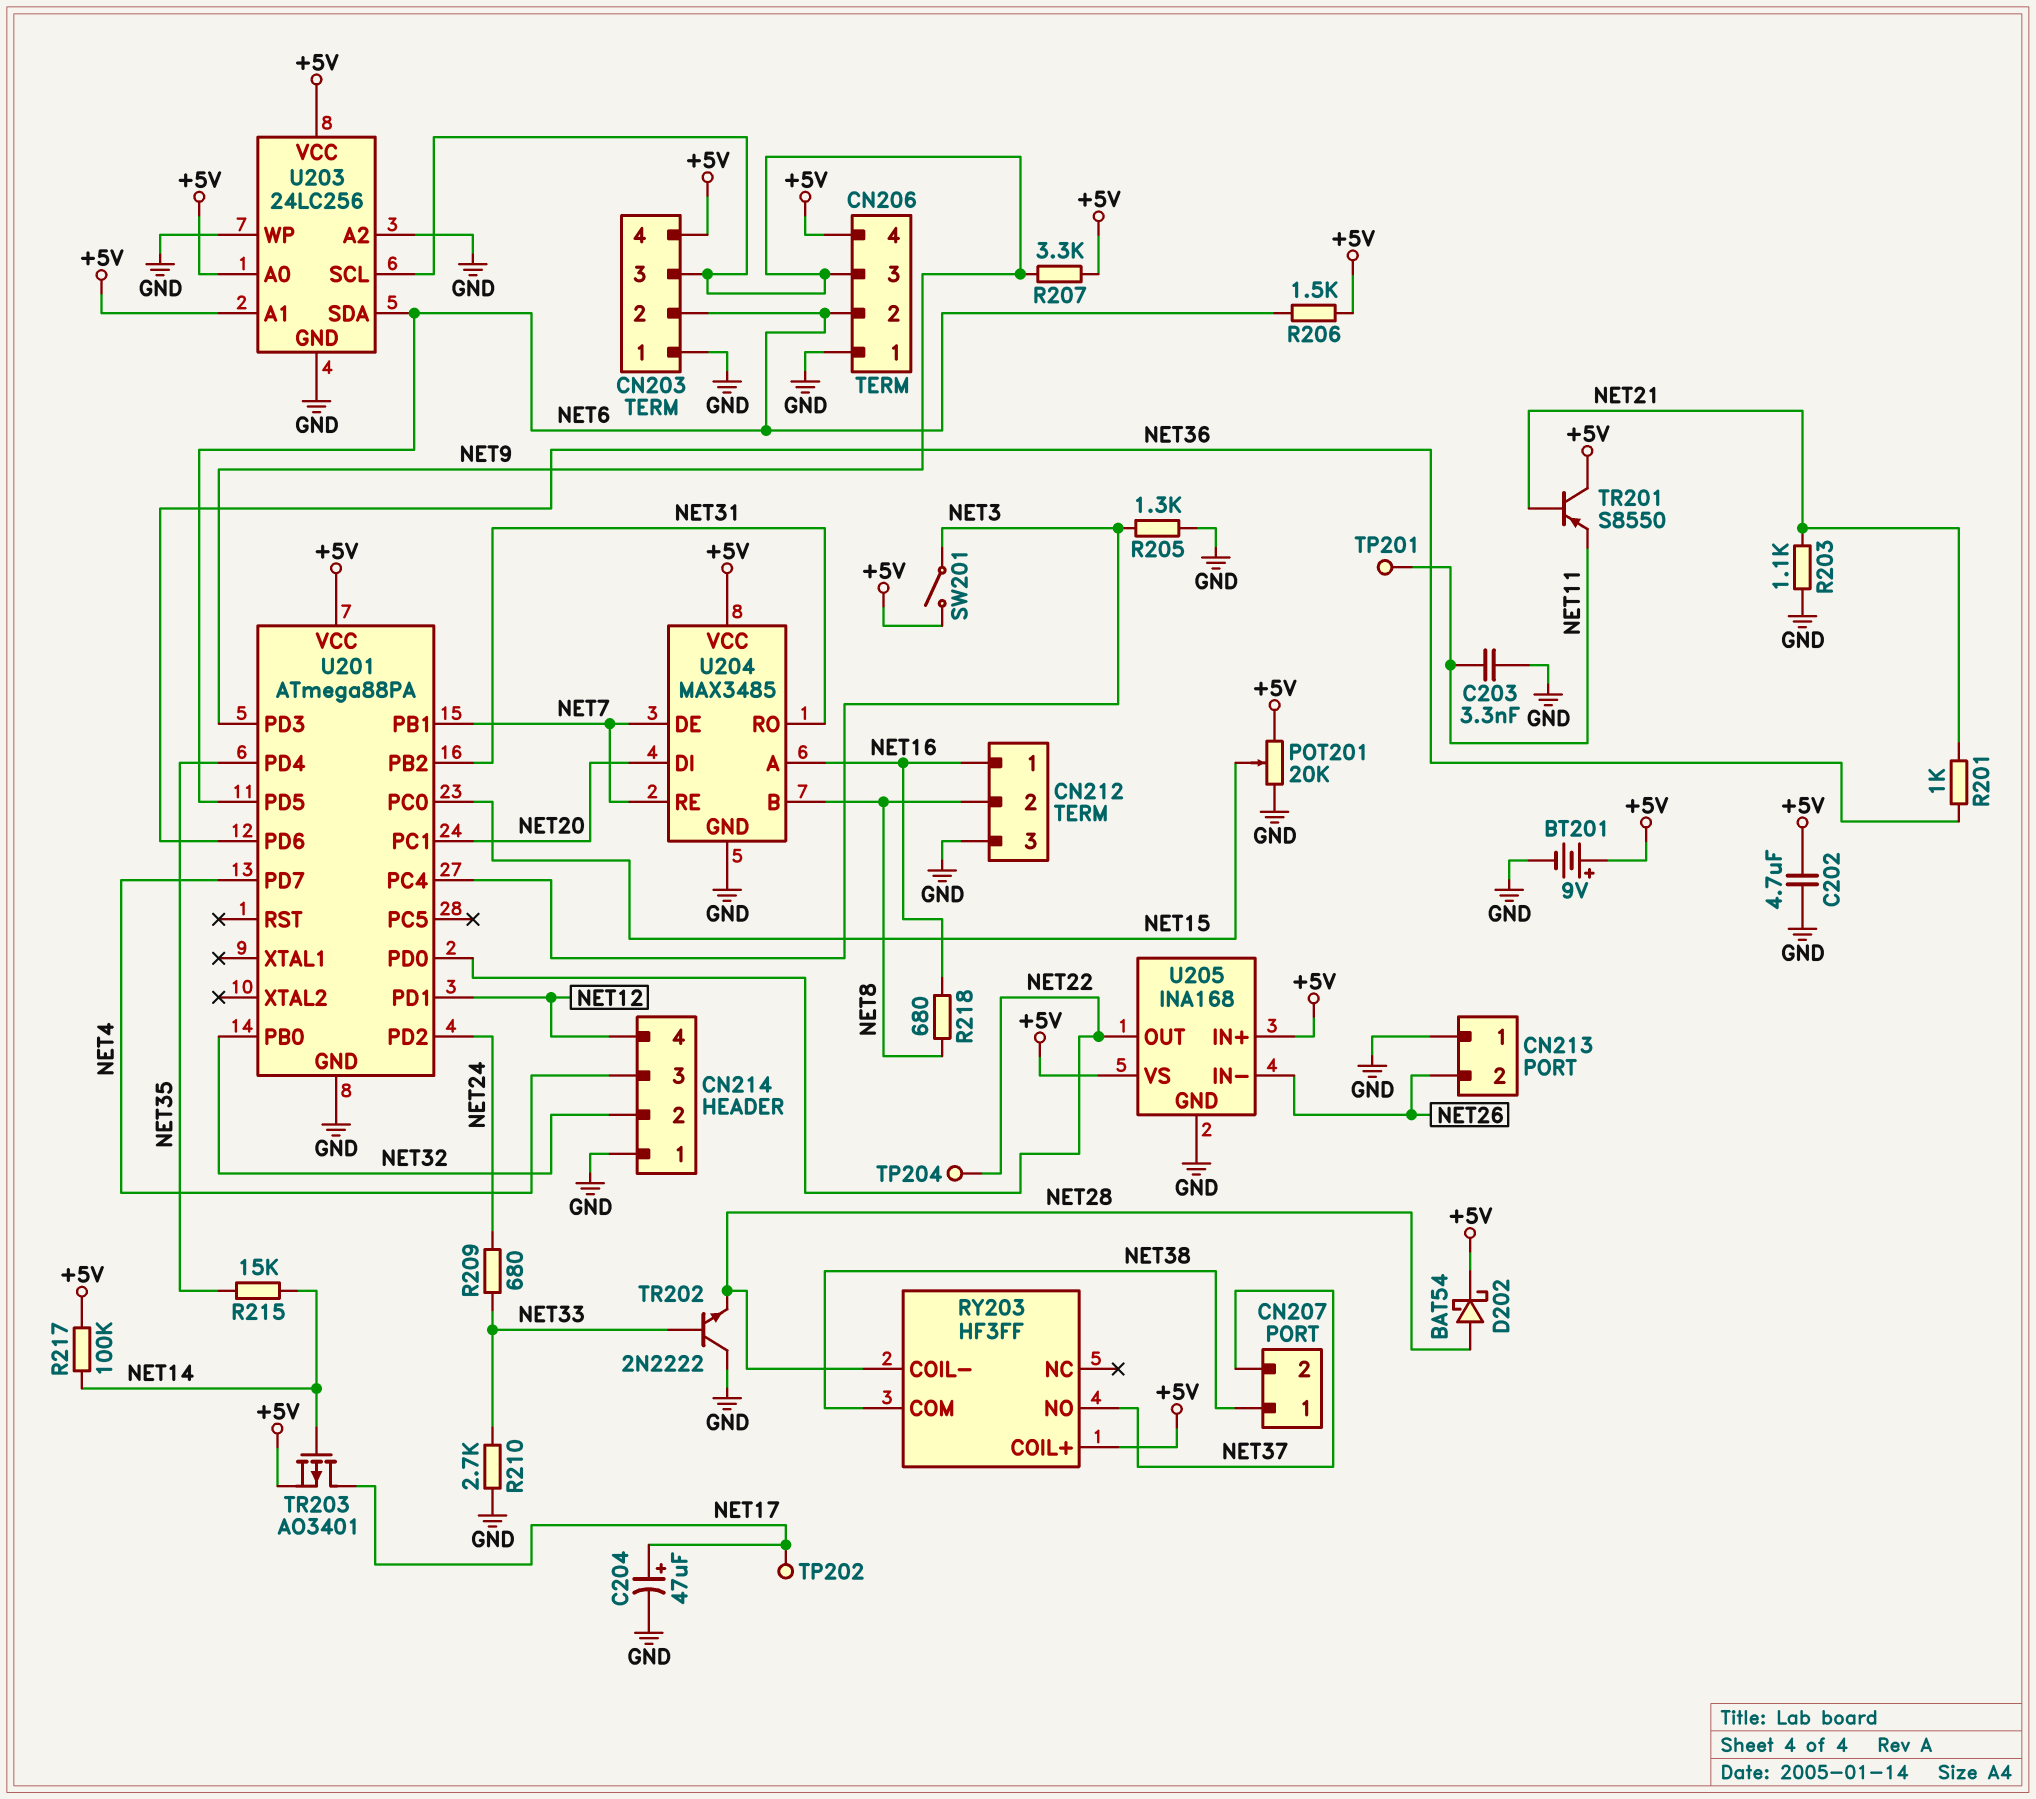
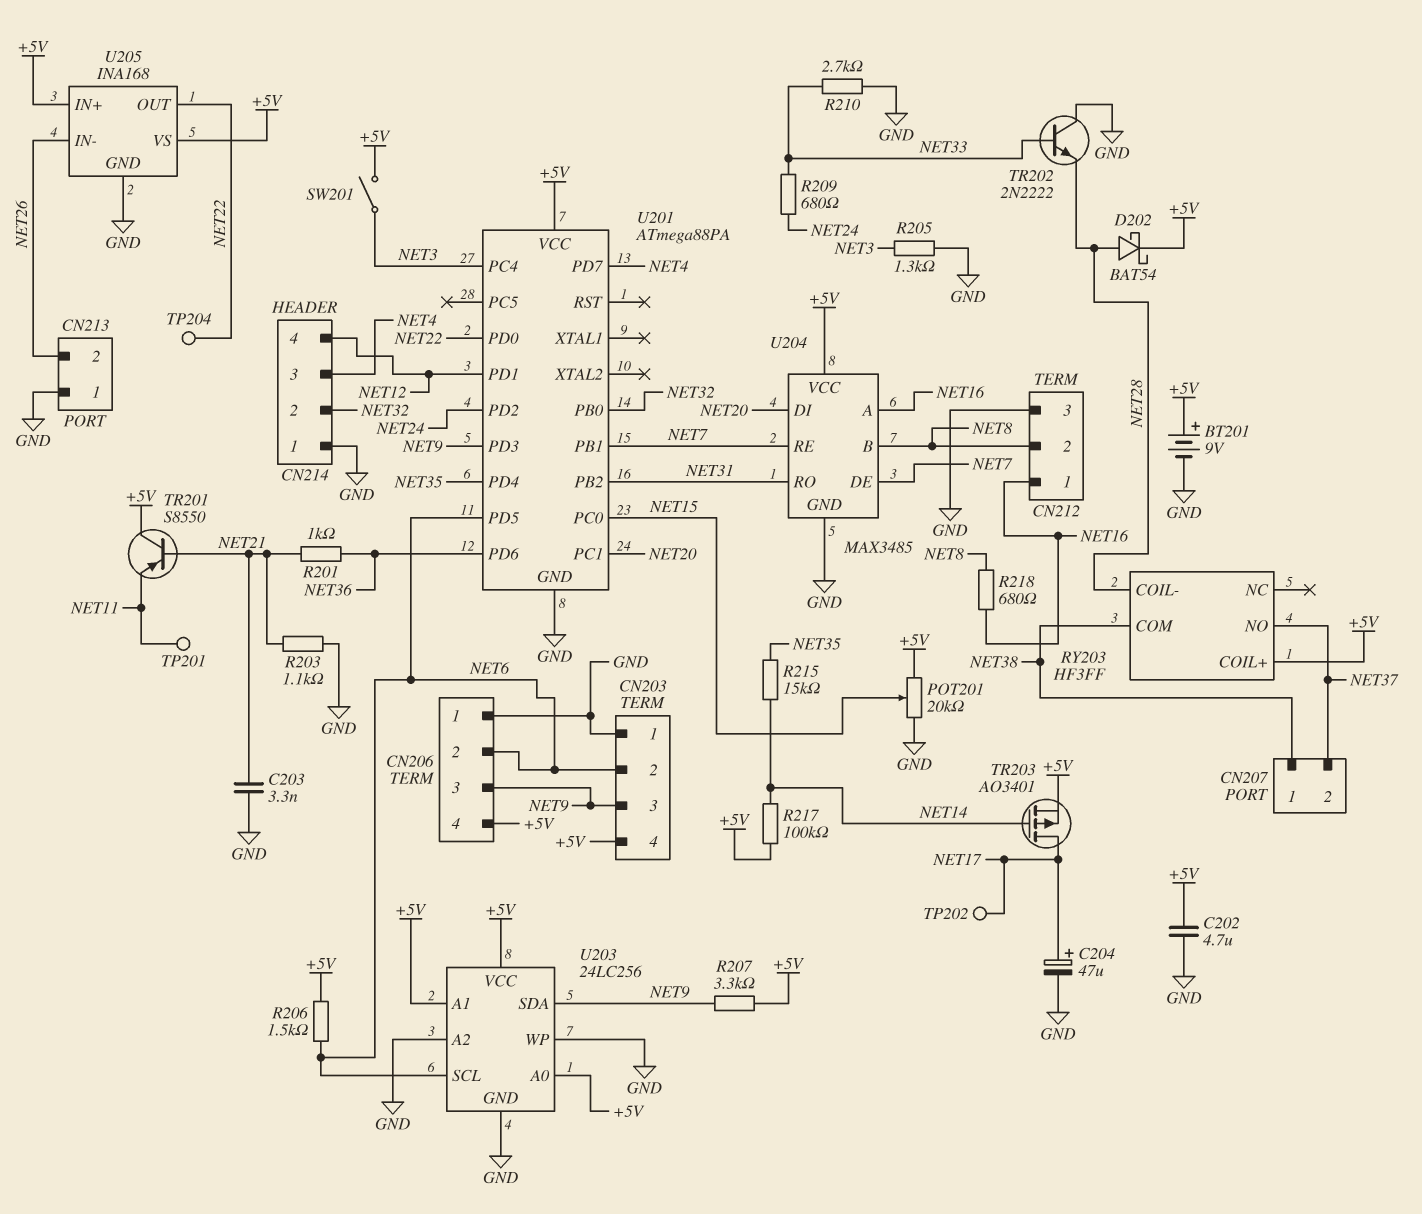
C203: 3.3nF (GND, NET11) -> 3.3nF (GND, NET21)
U203 pin SCL: NET9 -> NET6
U203 pin SDA: NET6 -> NET9

